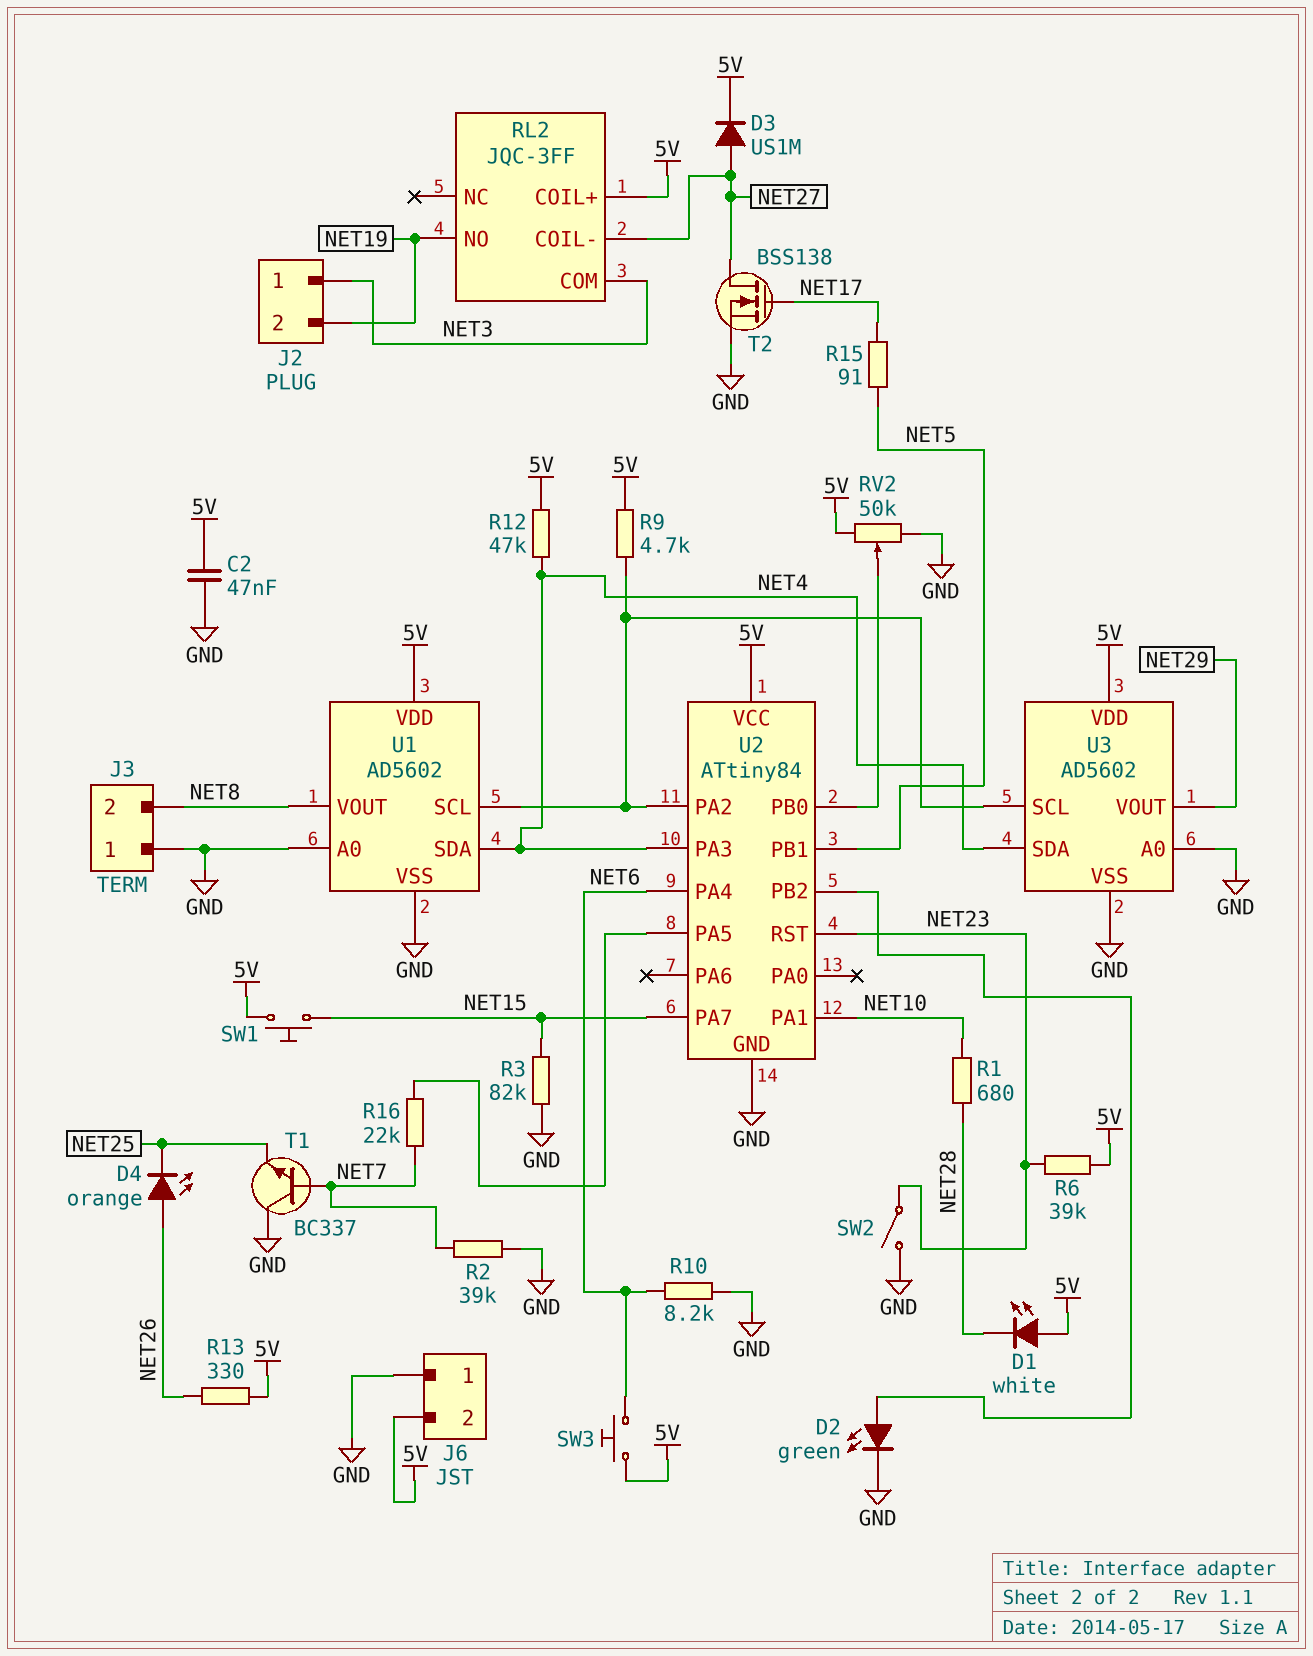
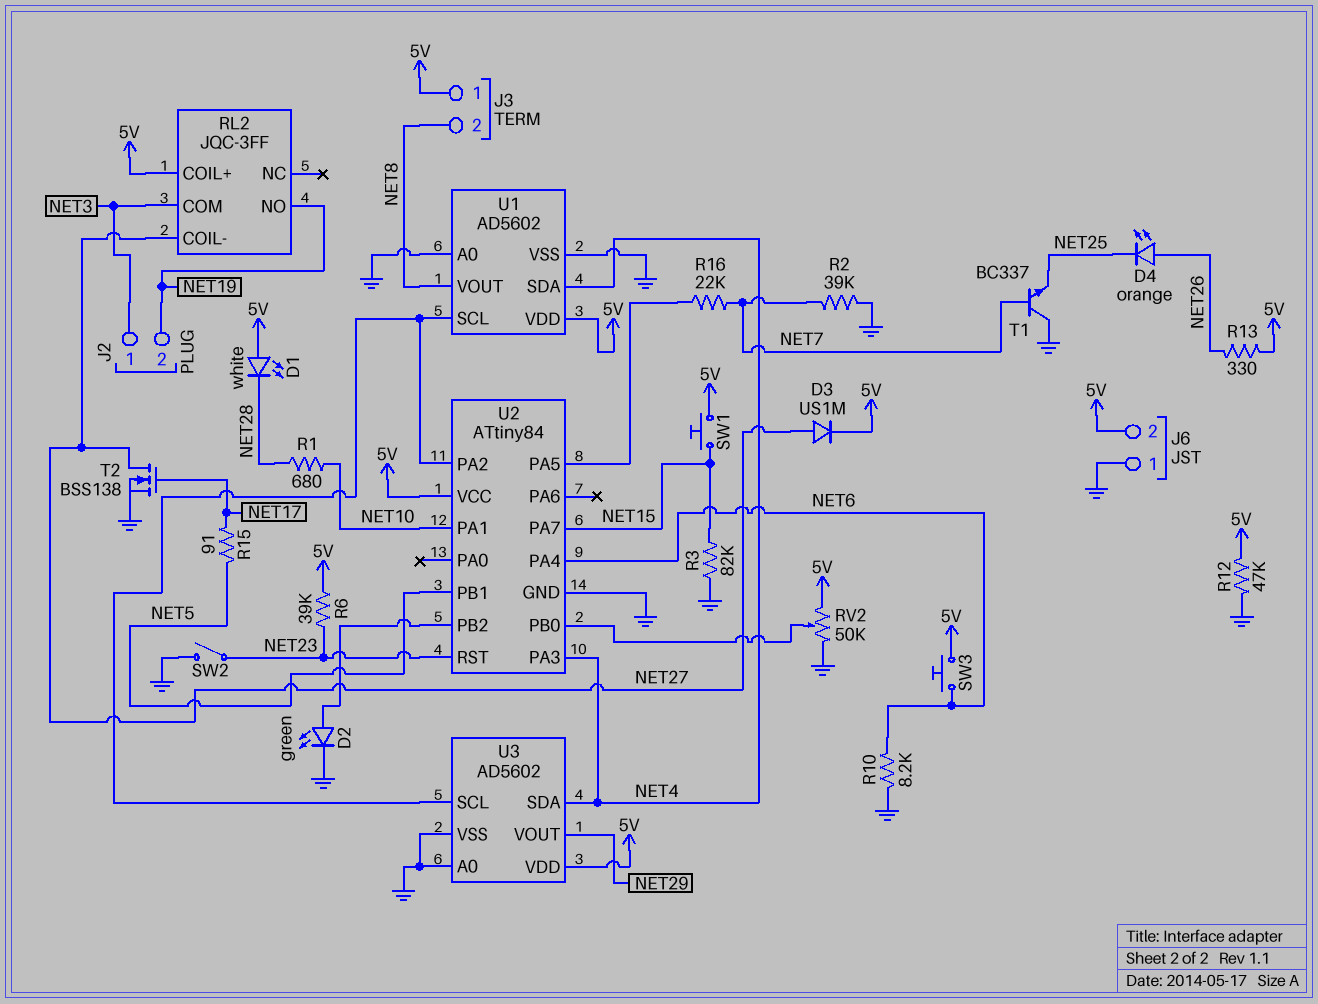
C2: 47nF (5V, GND) -> none
J3 pin 1: GND -> 5V
R9: 4.7k (5V, U1/SCL) -> none
R12: 47k (5V, NET4) -> 47k (5V, GND)

